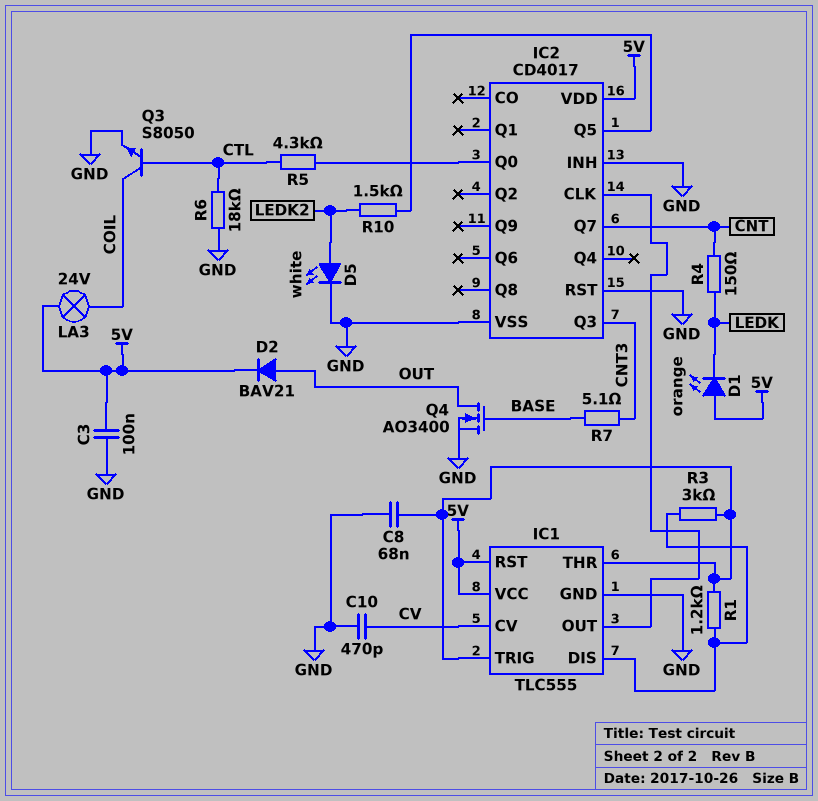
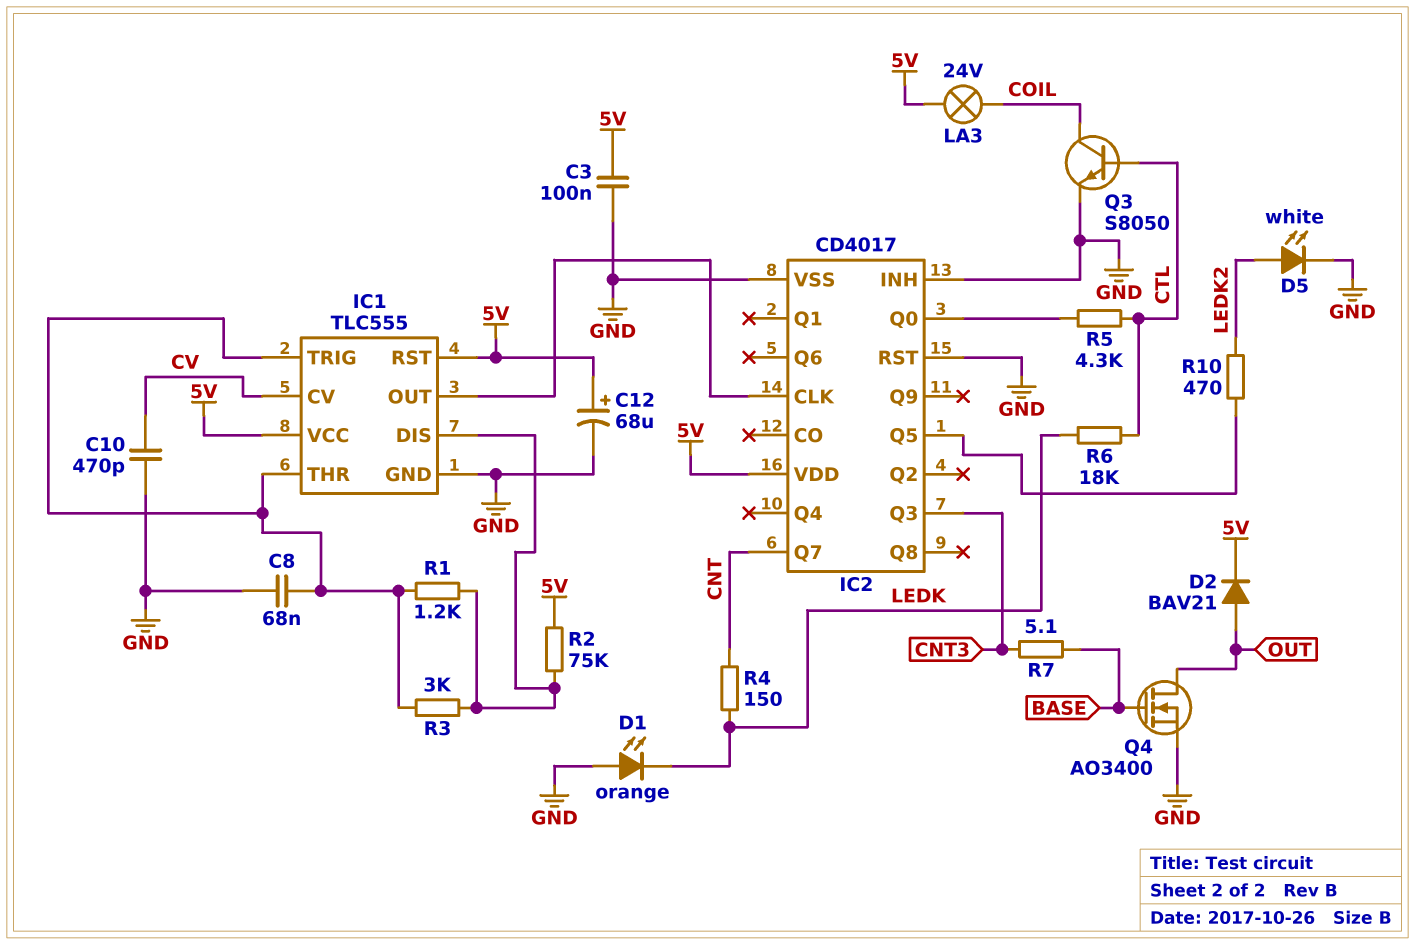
C12: none -> 68uF (plus 5V, minus GND)
D1: LED orange (A 5V, K LEDK) -> LED orange (A GND, K LEDK)
R2: none -> 75k (5V, IC1/DIS)
R6: 18k (CTL, GND) -> 18k (CTL, LEDK)
R10: 1.5k (IC2/Q5, LEDK2) -> 470 (IC2/Q5, LEDK2)

